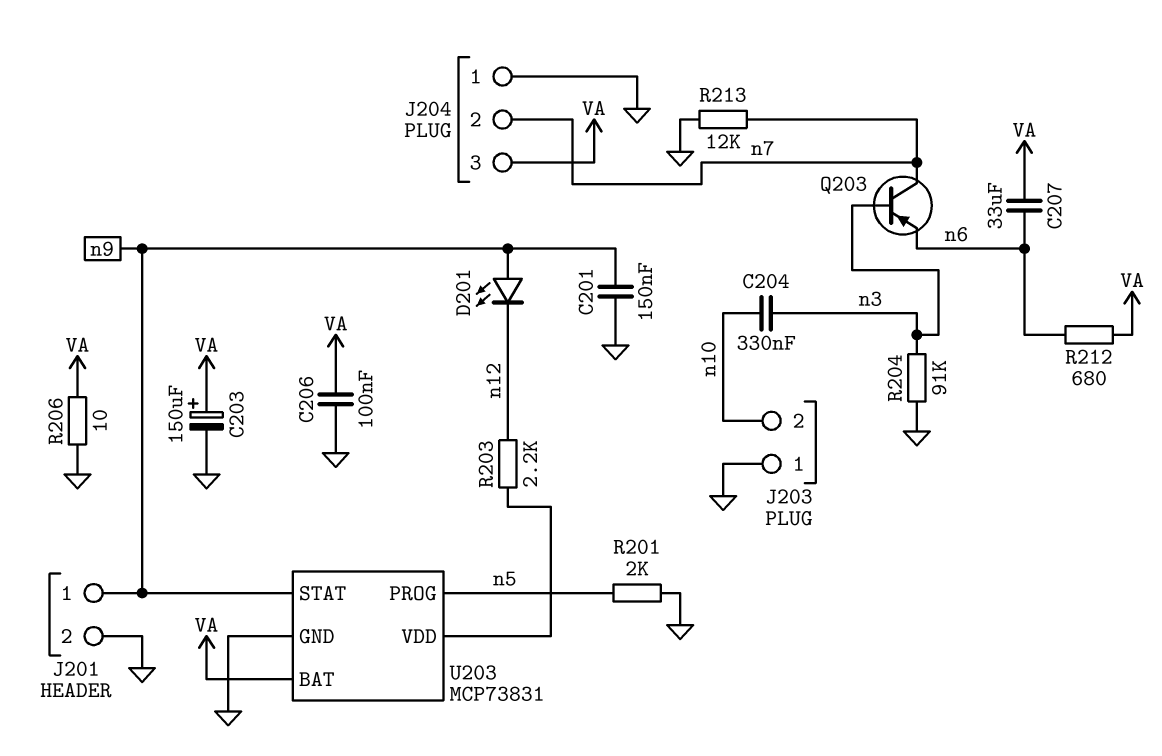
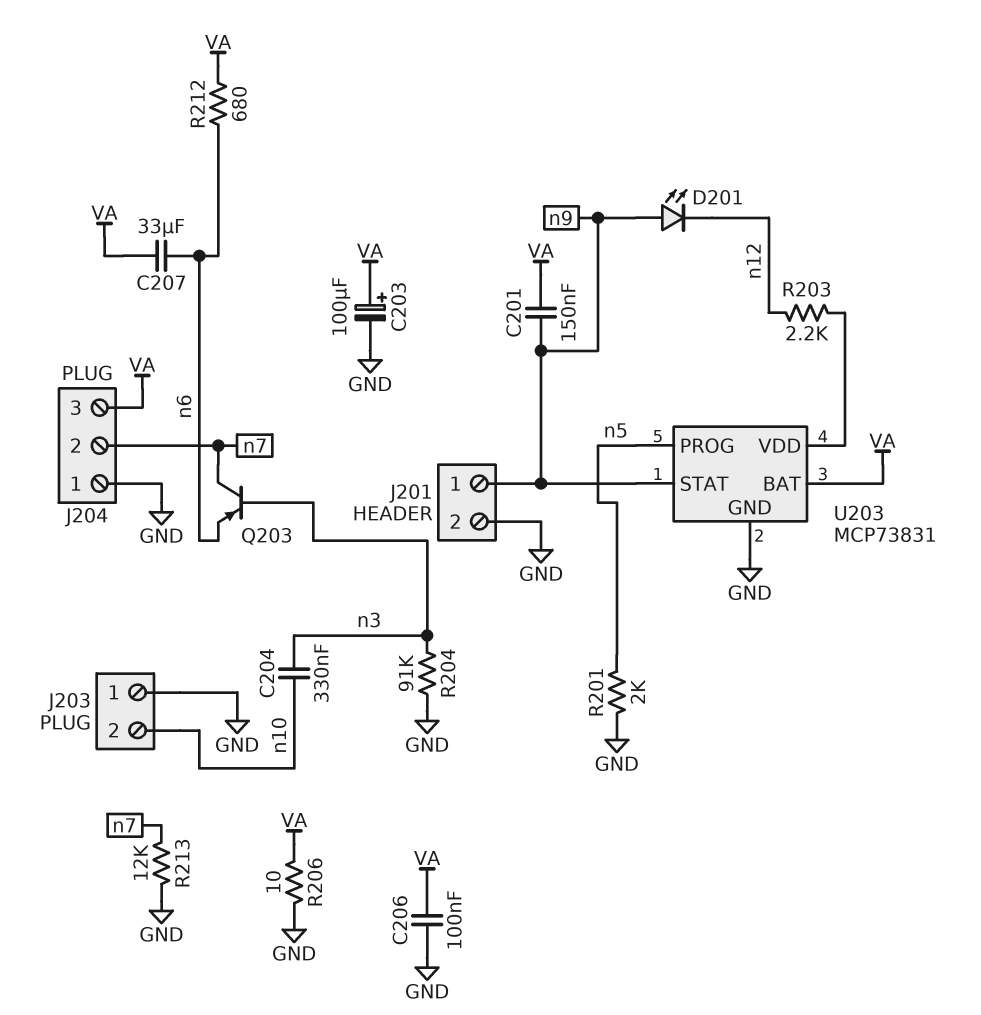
C201: 150nF (GND, n9) -> 150nF (VA, n9)
C203: 150uF (plus VA, minus GND) -> 100uF (plus VA, minus GND)

